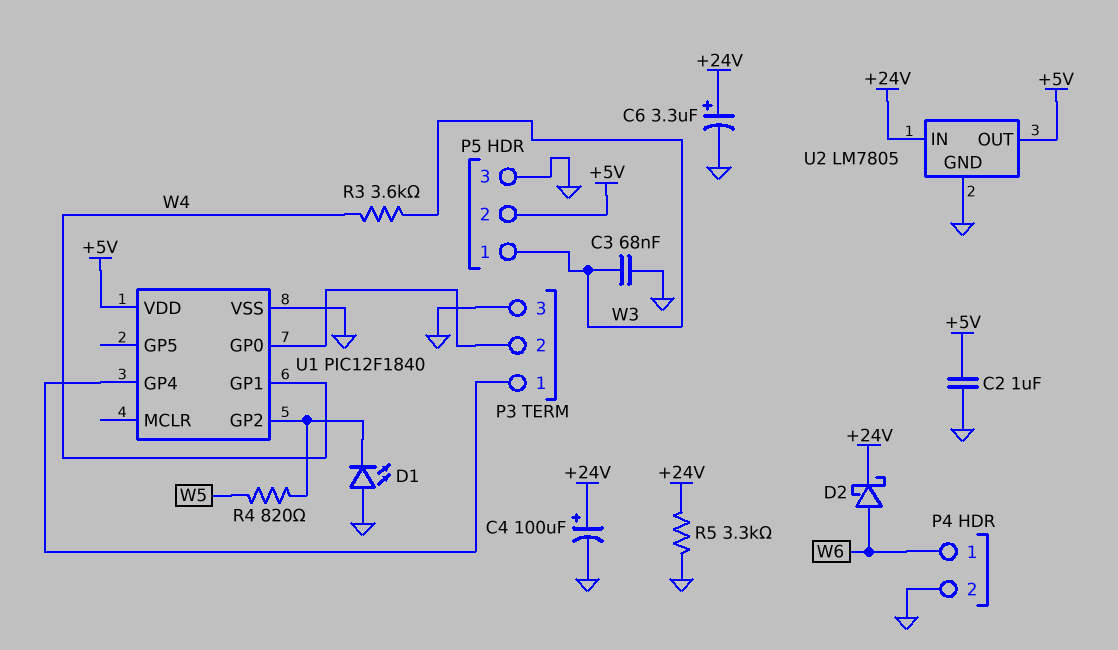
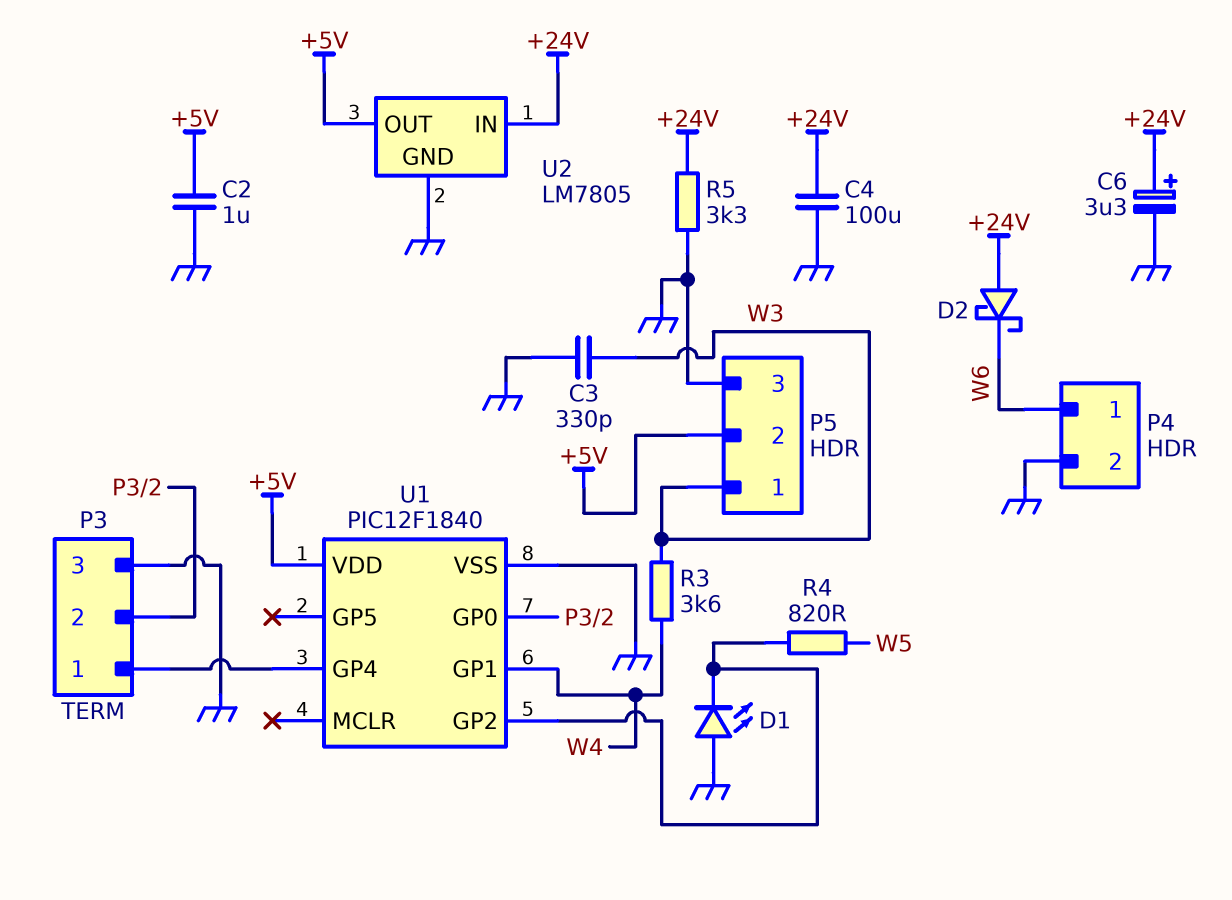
C3: 68nF (GND, W3) -> 330pF (GND, W3)
C4: 100uF (plus +24V, minus GND) -> 100uF (+24V, GND)
D2: schottky (A W6, K +24V) -> schottky (A +24V, K W6)

